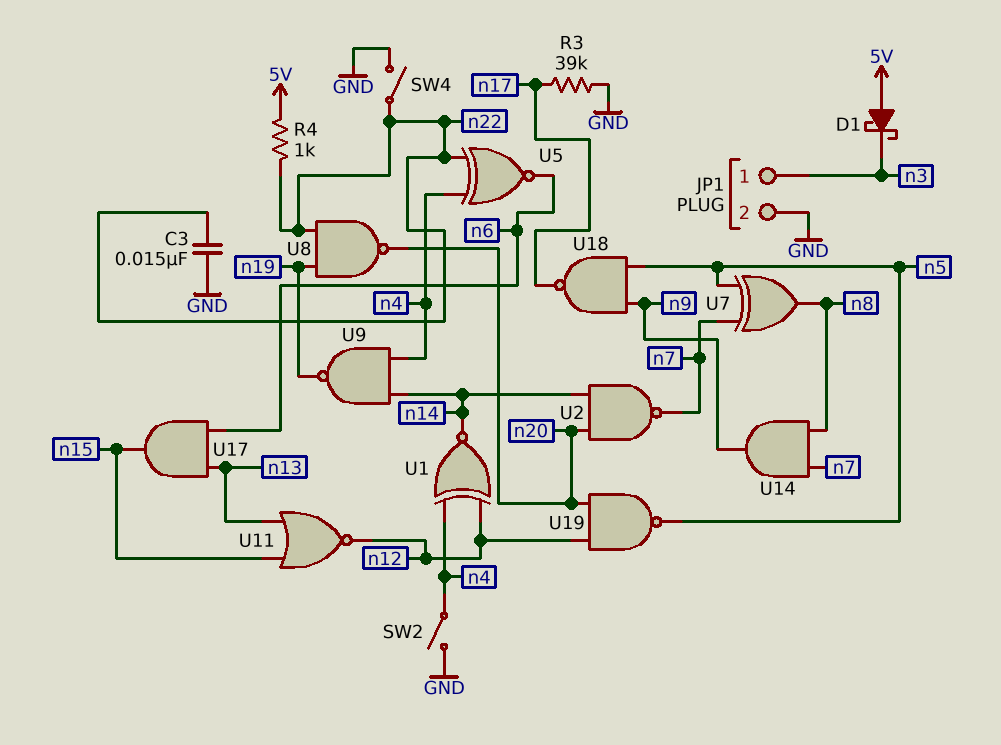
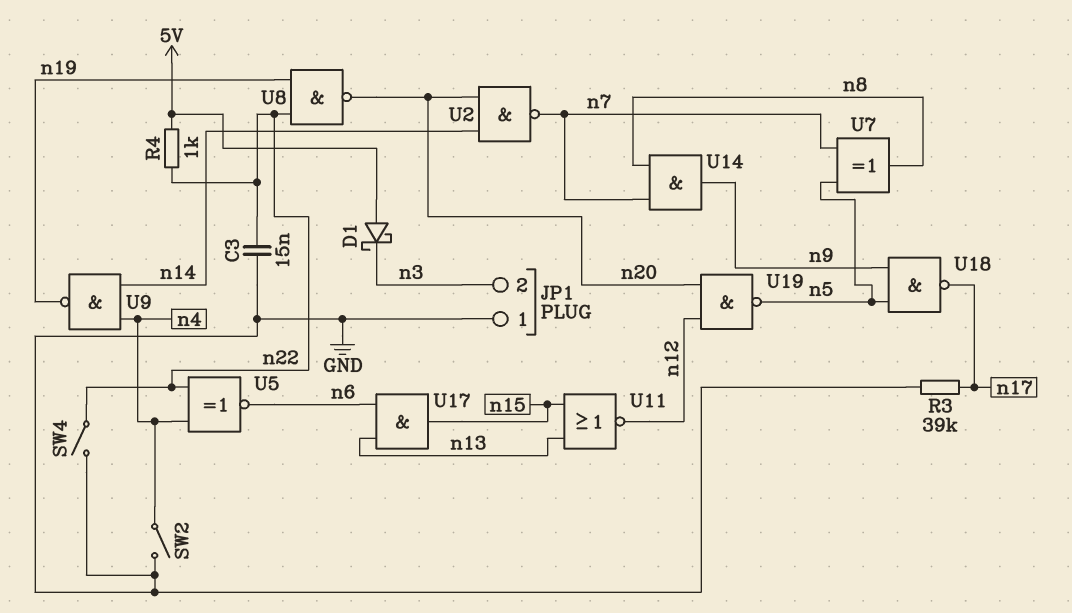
JP1 pin 1: n3 -> GND
JP1 pin 2: GND -> n3
U1: XNOR (in n4, in n12, out n14) -> none

